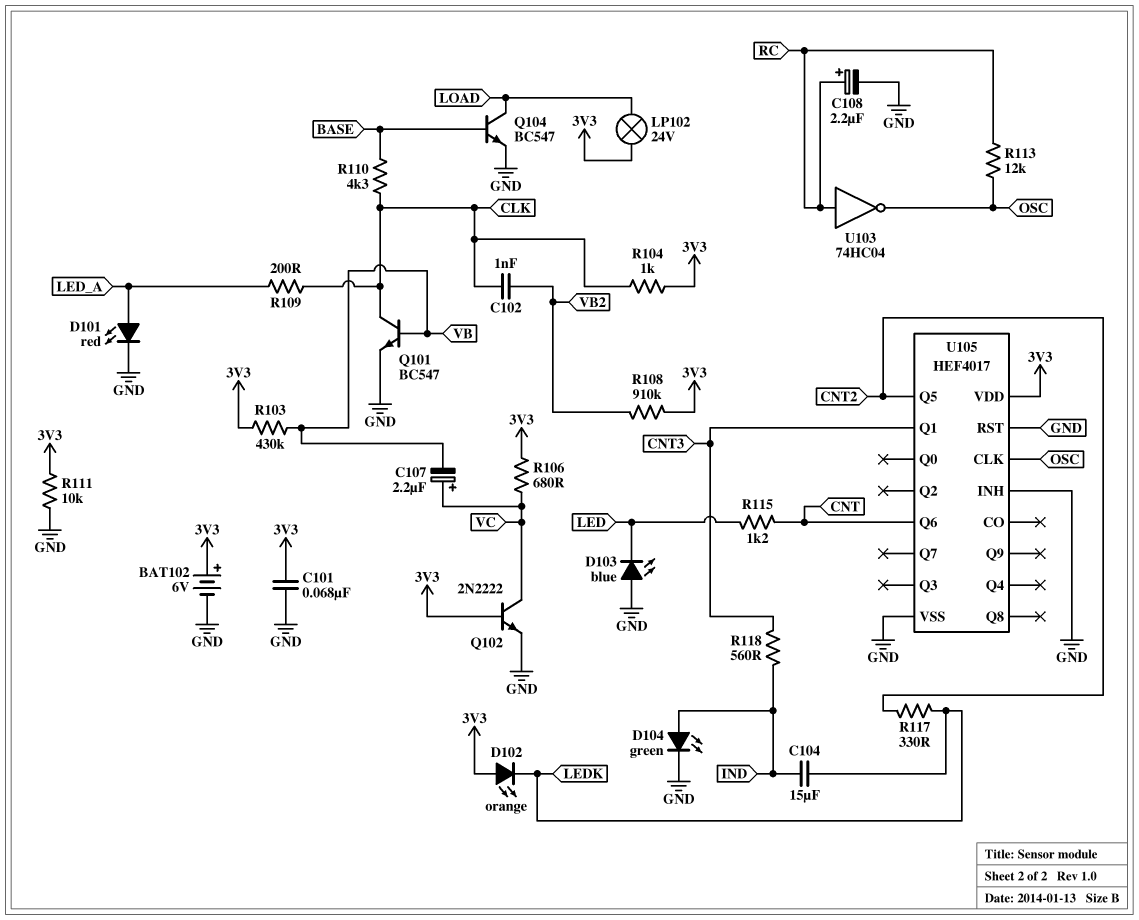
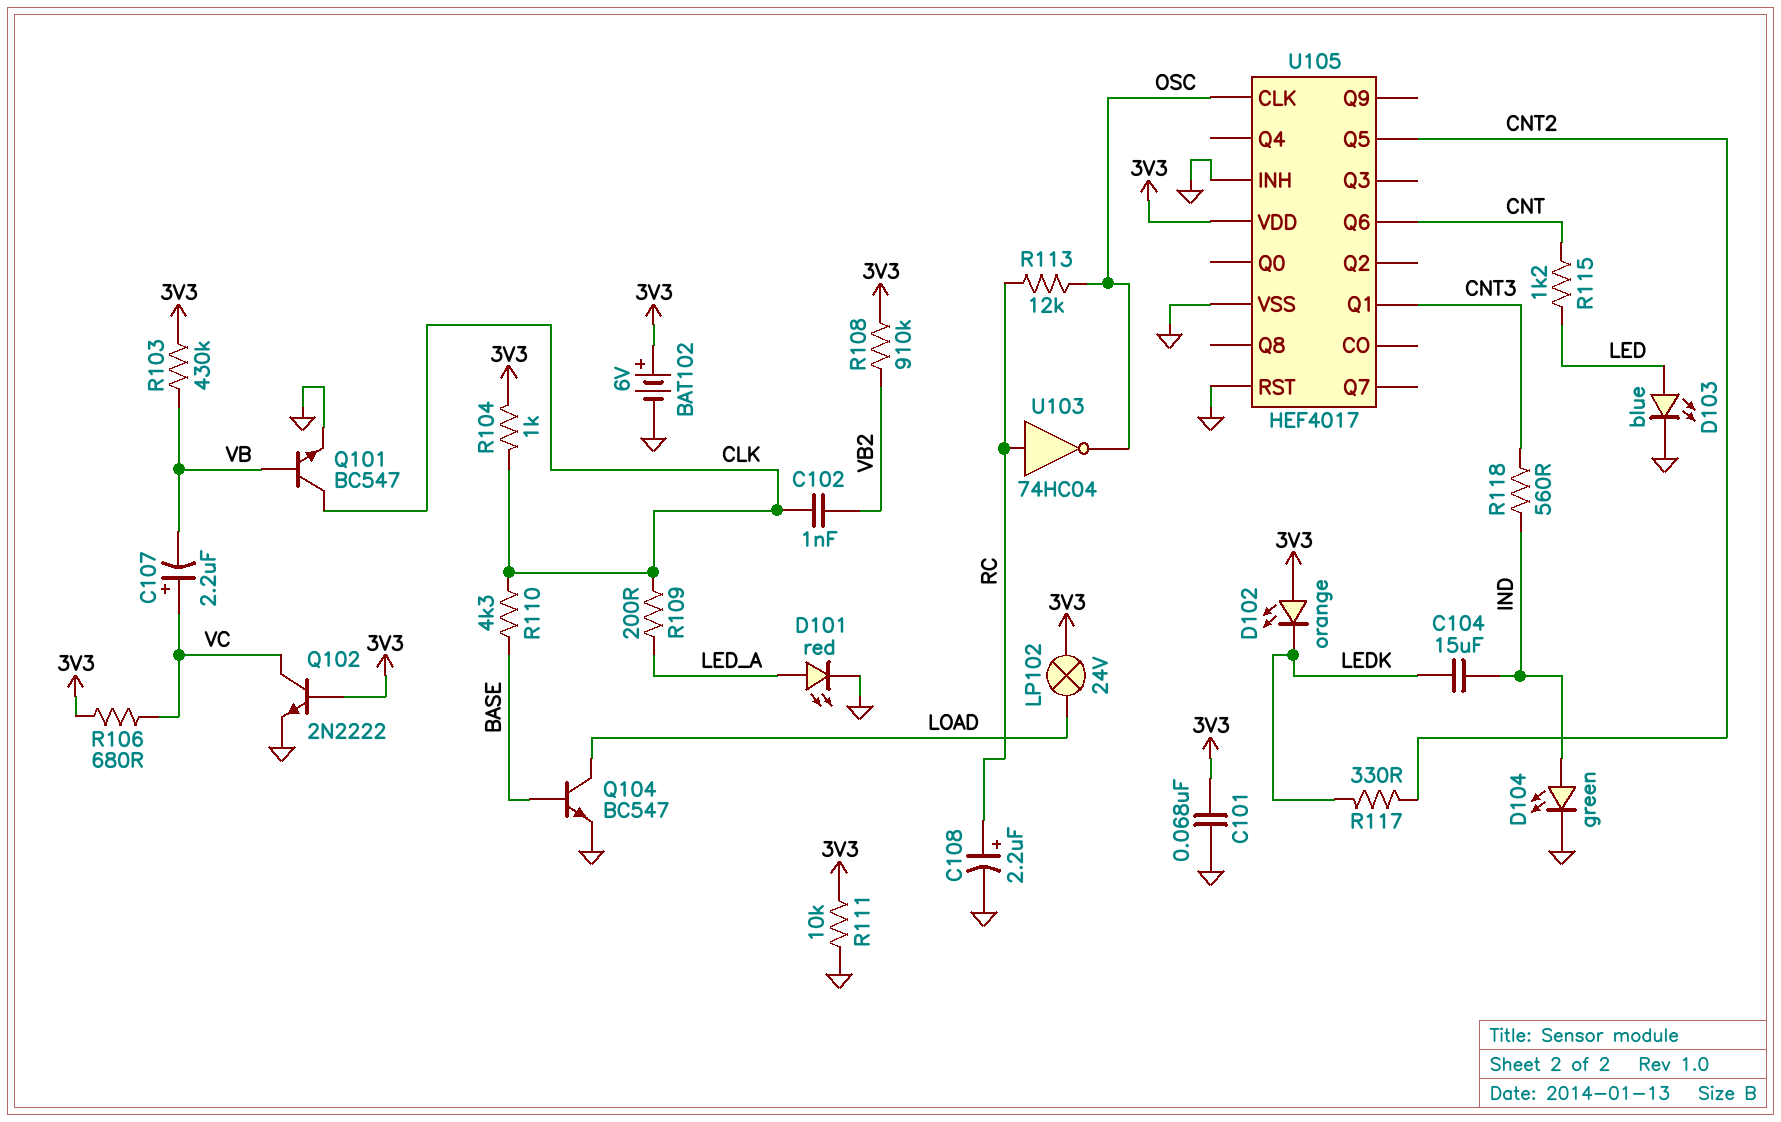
D103: LED blue (A GND, K LED) -> LED blue (A LED, K GND)

